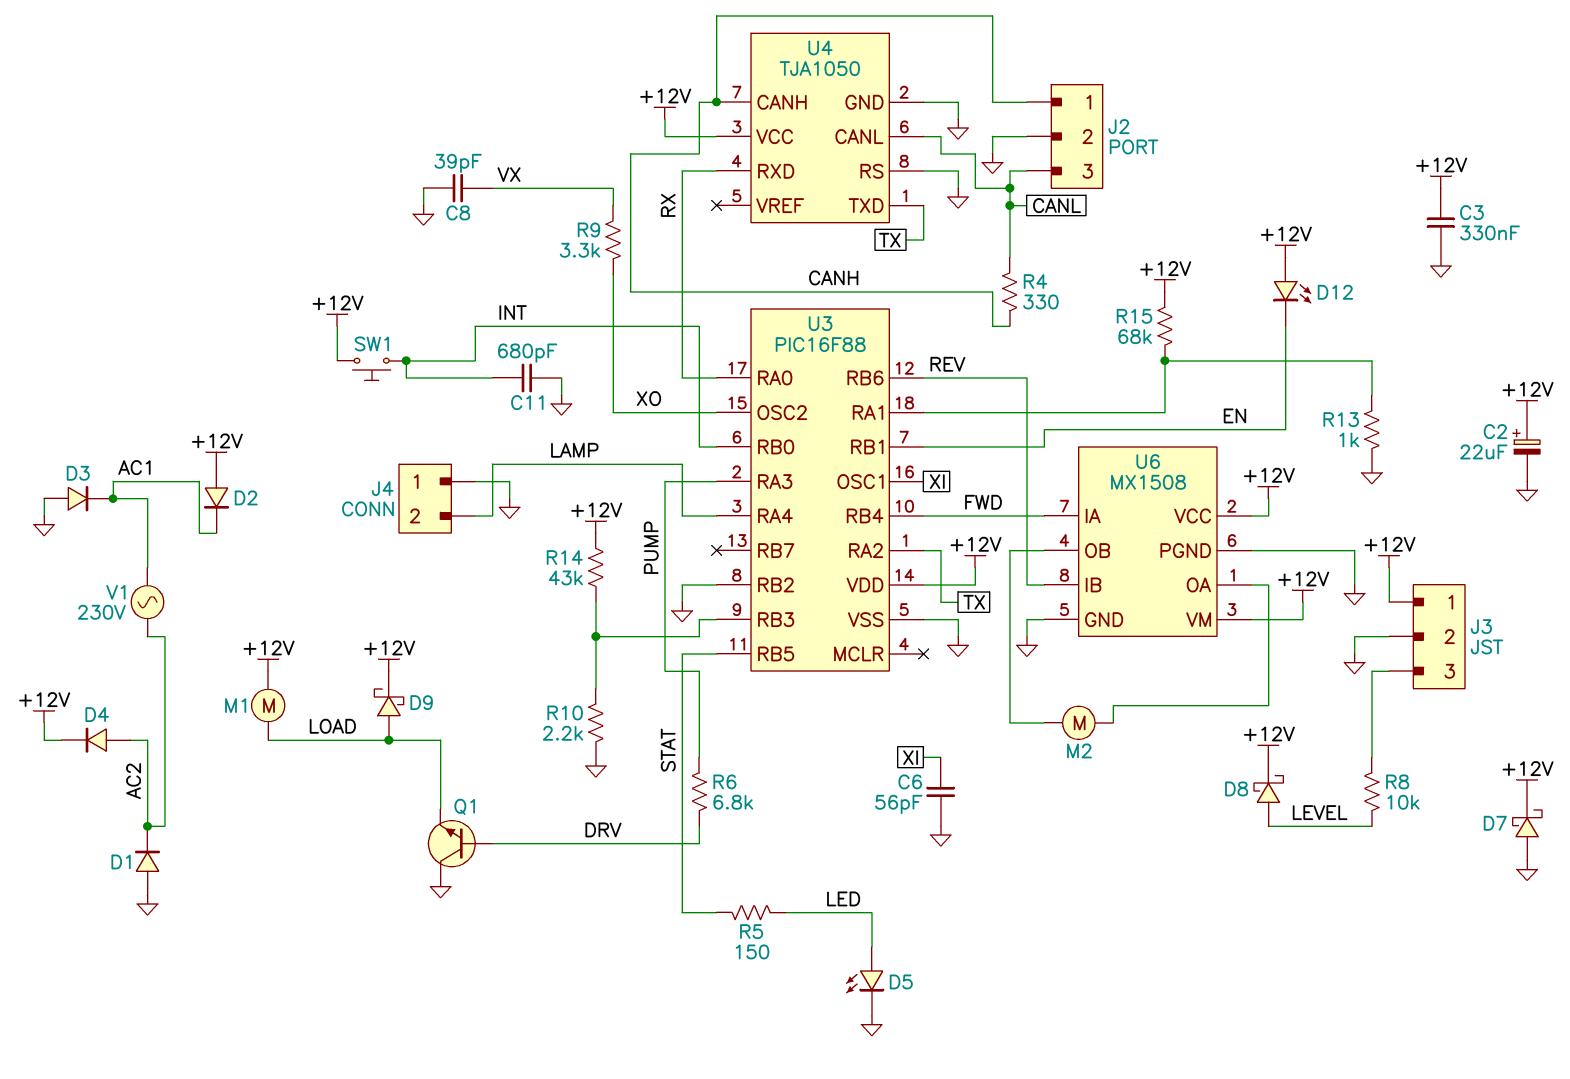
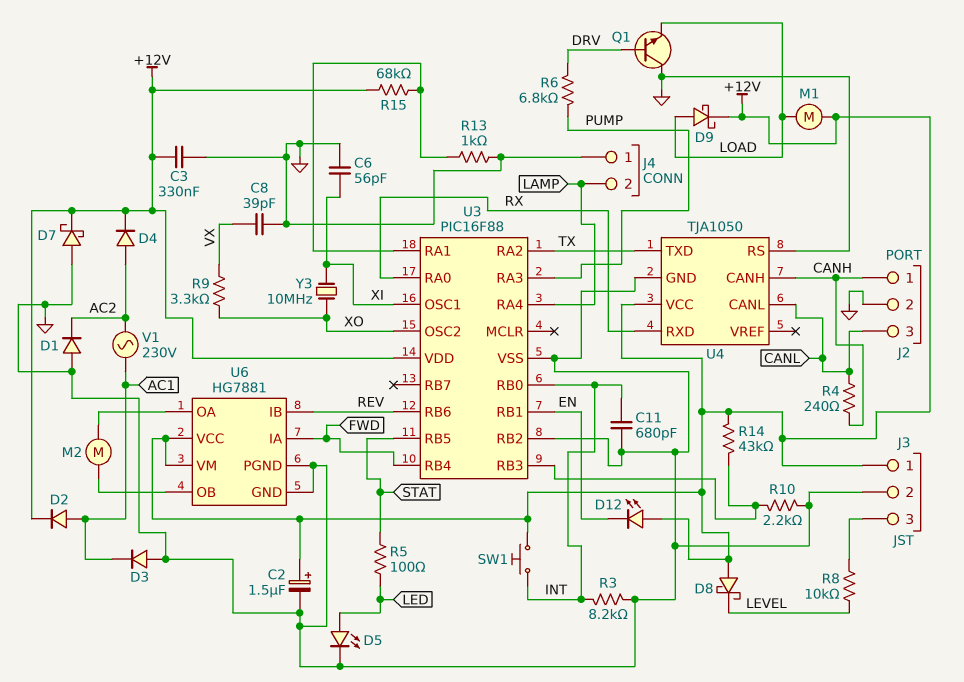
C2: 22uF (plus +12V, minus GND) -> 1.5uF (plus +12V, minus GND)
D2: diode (A +12V, K AC1) -> diode (A AC1, K +12V)
D8: schottky (A LEVEL, K +12V) -> schottky (A +12V, K LEVEL)
R3: none -> 8.2k (GND, INT)
R4: 330 (CANH, CANL) -> 240 (CANH, CANL)
R5: 150 (LED, STAT) -> 100 (LED, STAT)
U6: MX1508 -> HG7881
Y3: none -> 10MHz (XI, XO)

